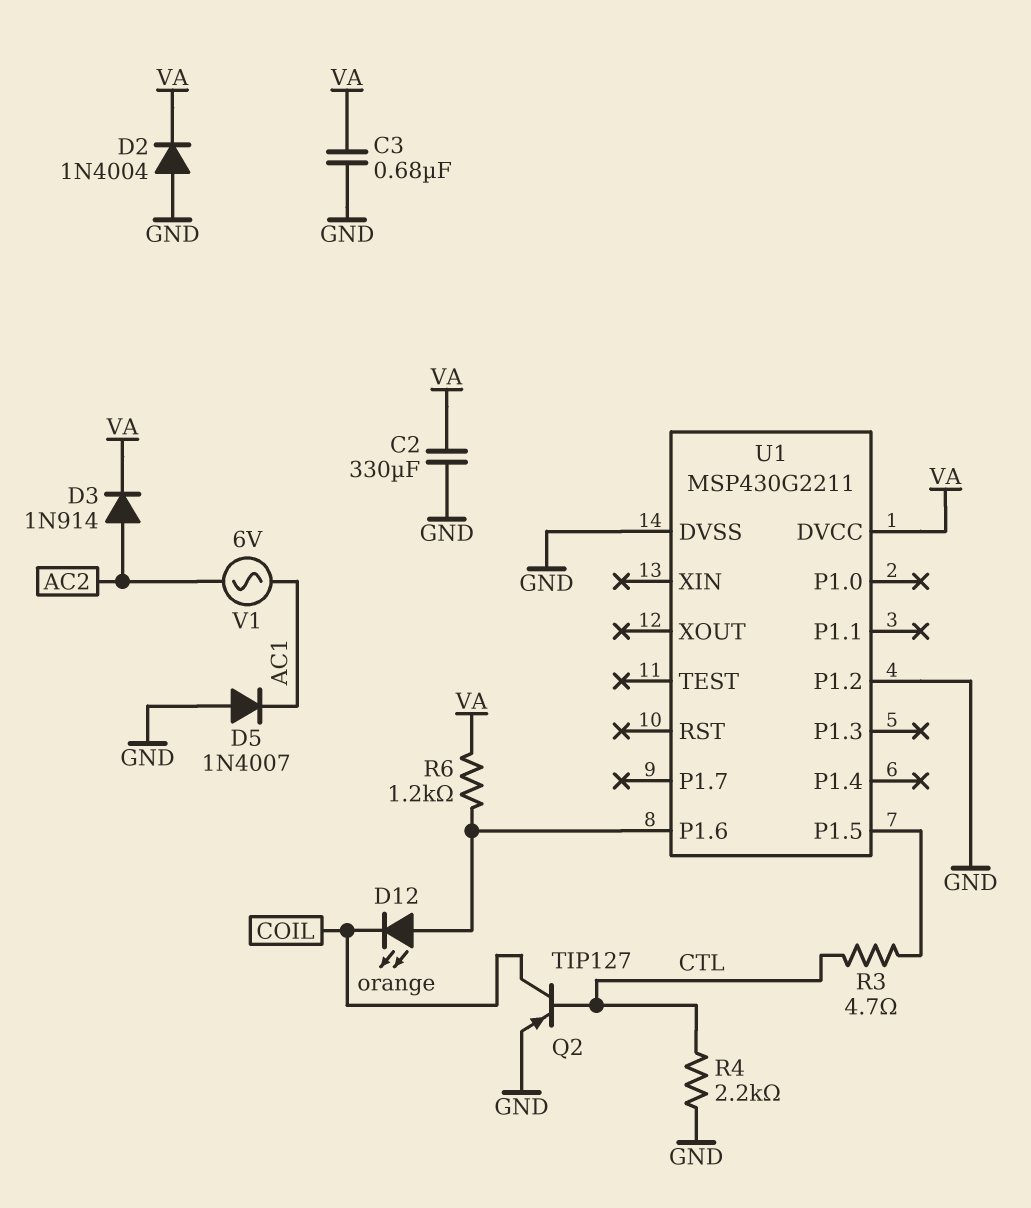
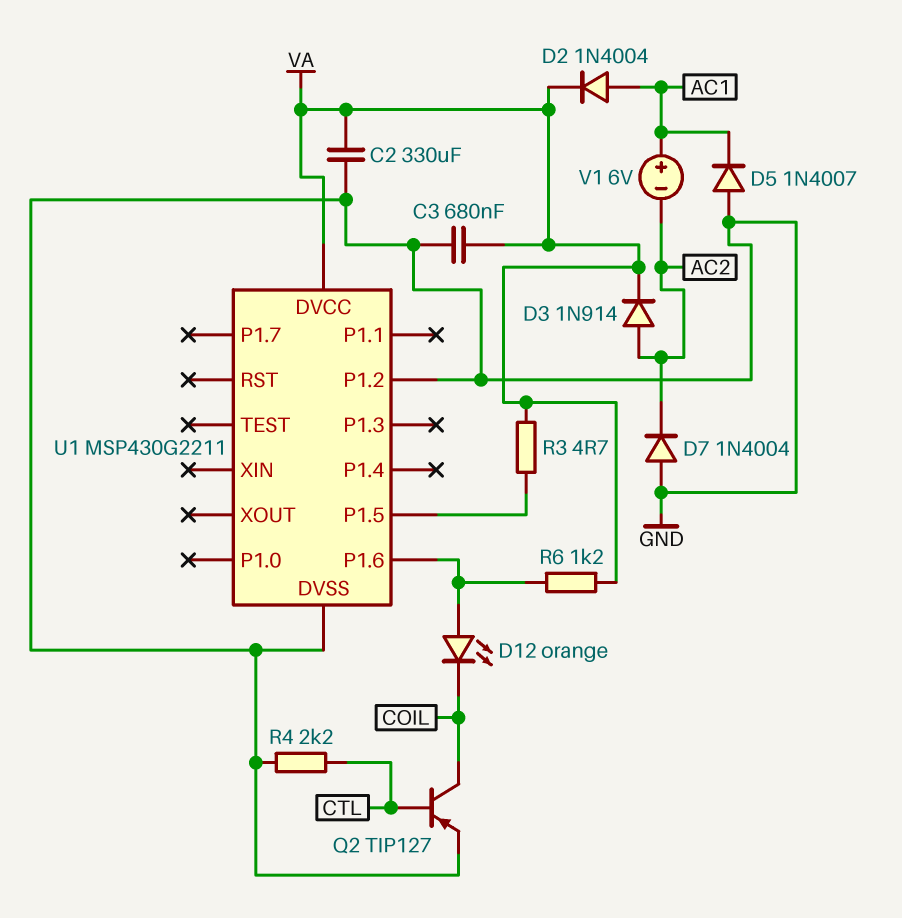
D2: diode 1N4004 (A GND, K VA) -> diode 1N4004 (A AC1, K VA)
D7: none -> diode 1N4004 (A GND, K AC2)
R3: 4.7 (CTL, U1/P1.5) -> 4.7 (U1/P1.5, VA)
V1: AC 6V (AC1, AC2) -> 6V (plus AC1, minus AC2)

